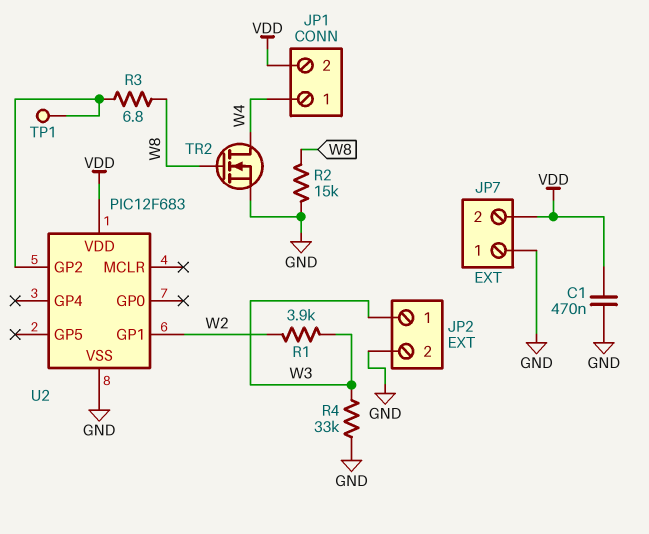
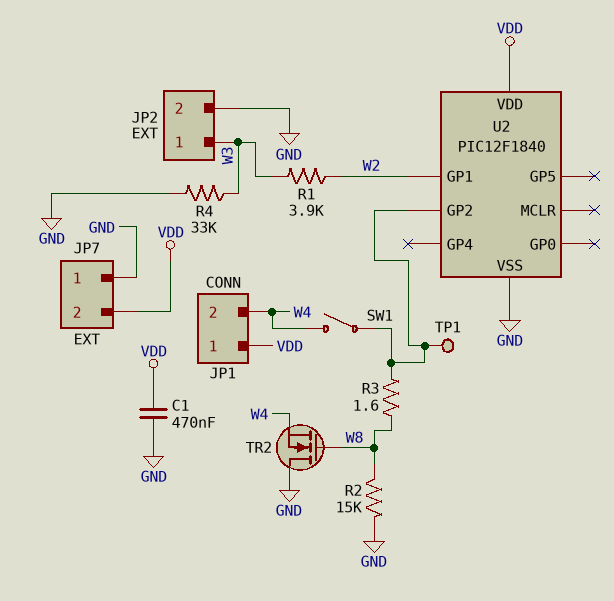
JP1 pin 1: W4 -> VDD
JP1 pin 2: VDD -> W4
R3: 6.8 (U2/GP2, W8) -> 1.6 (U2/GP2, W8)
SW1: none -> switch (U2/GP2, W4)
TR2: NMOS (G W8, D W4, S GND) -> NMOS (G W8, D GND, S W4)
U2: PIC12F683 -> PIC12F1840

